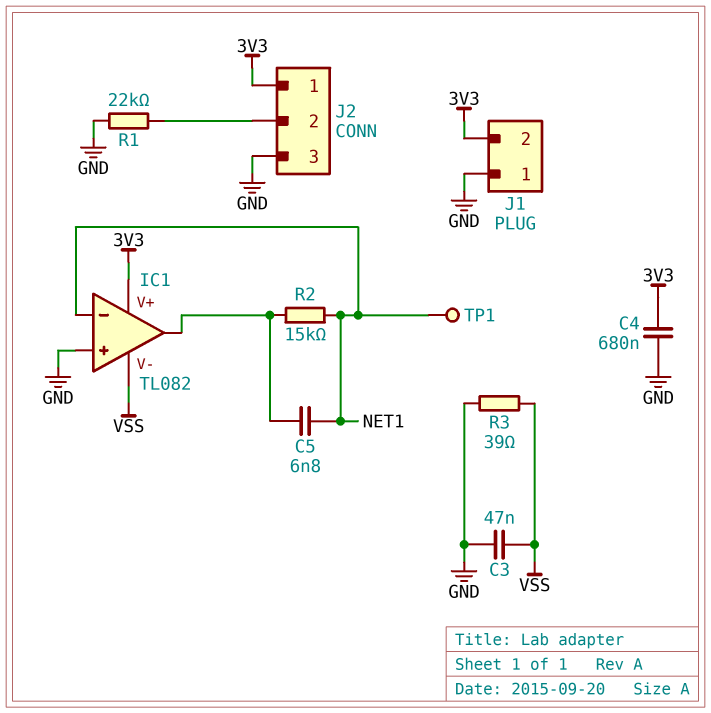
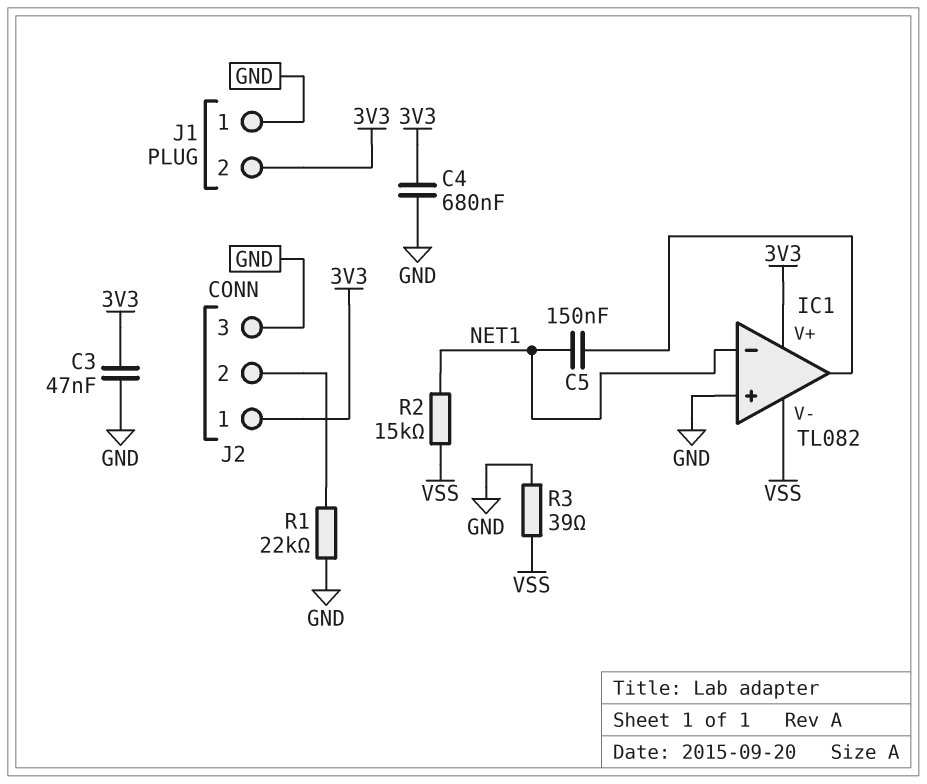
C3: 47nF (GND, VSS) -> 47nF (3V3, GND)
C5: 6.8nF (IC1/out, NET1) -> 150nF (IC1/out, NET1)
R2: 15k (IC1/out, NET1) -> 15k (NET1, VSS)
TP1: test point (NET1) -> none

